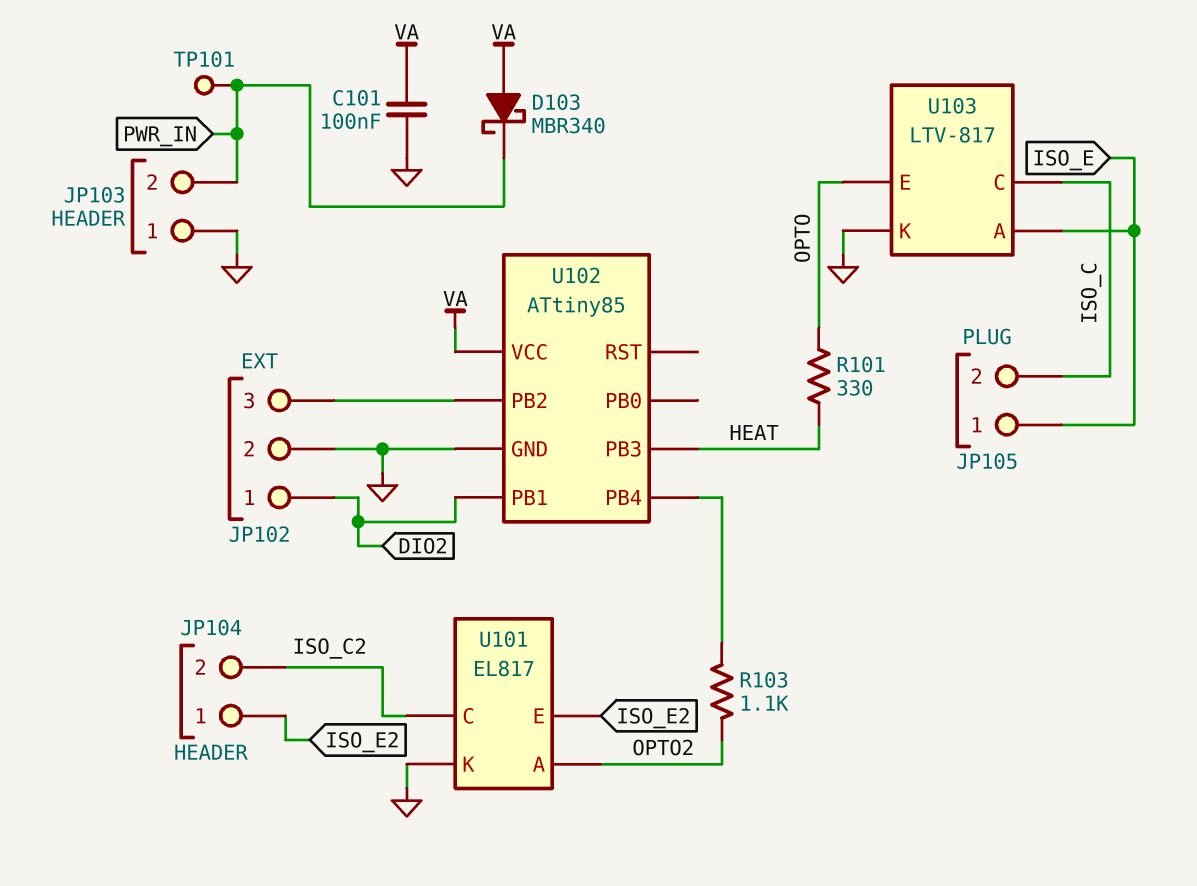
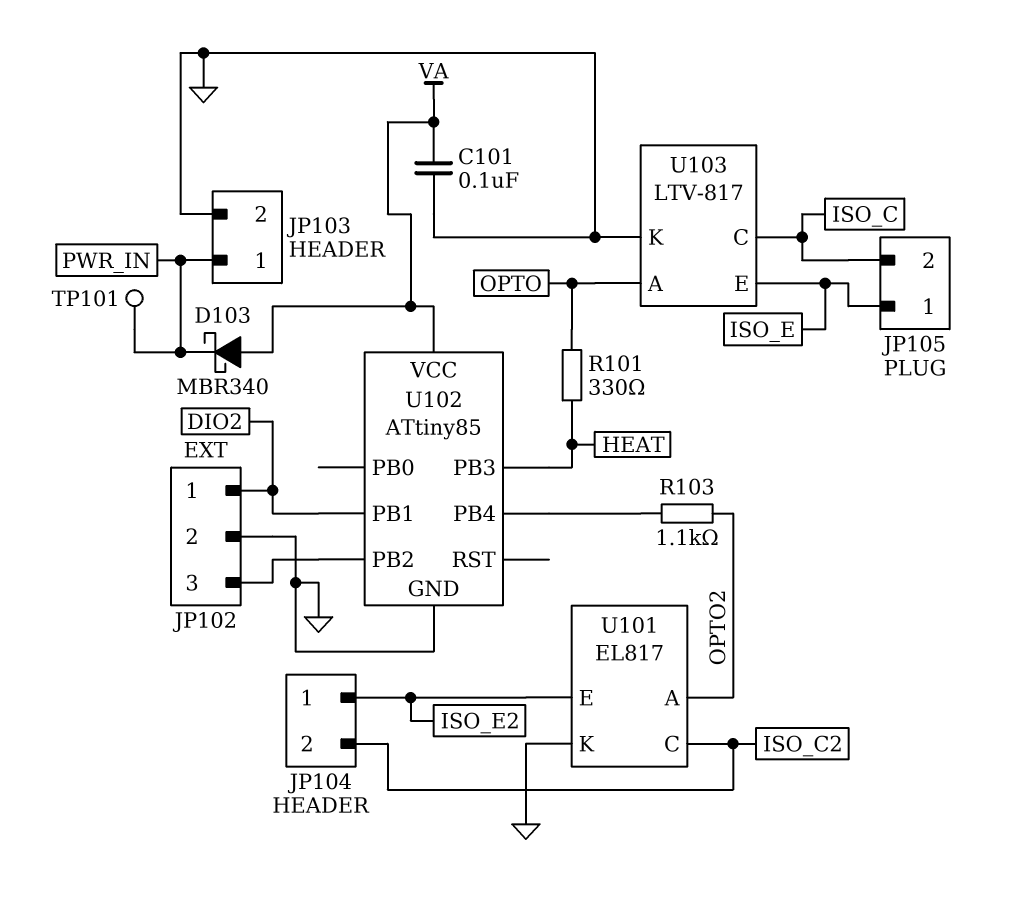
JP103 pin 1: GND -> PWR_IN
JP103 pin 2: PWR_IN -> GND
U103 pin A: ISO_E -> OPTO
U103 pin E: OPTO -> ISO_E

